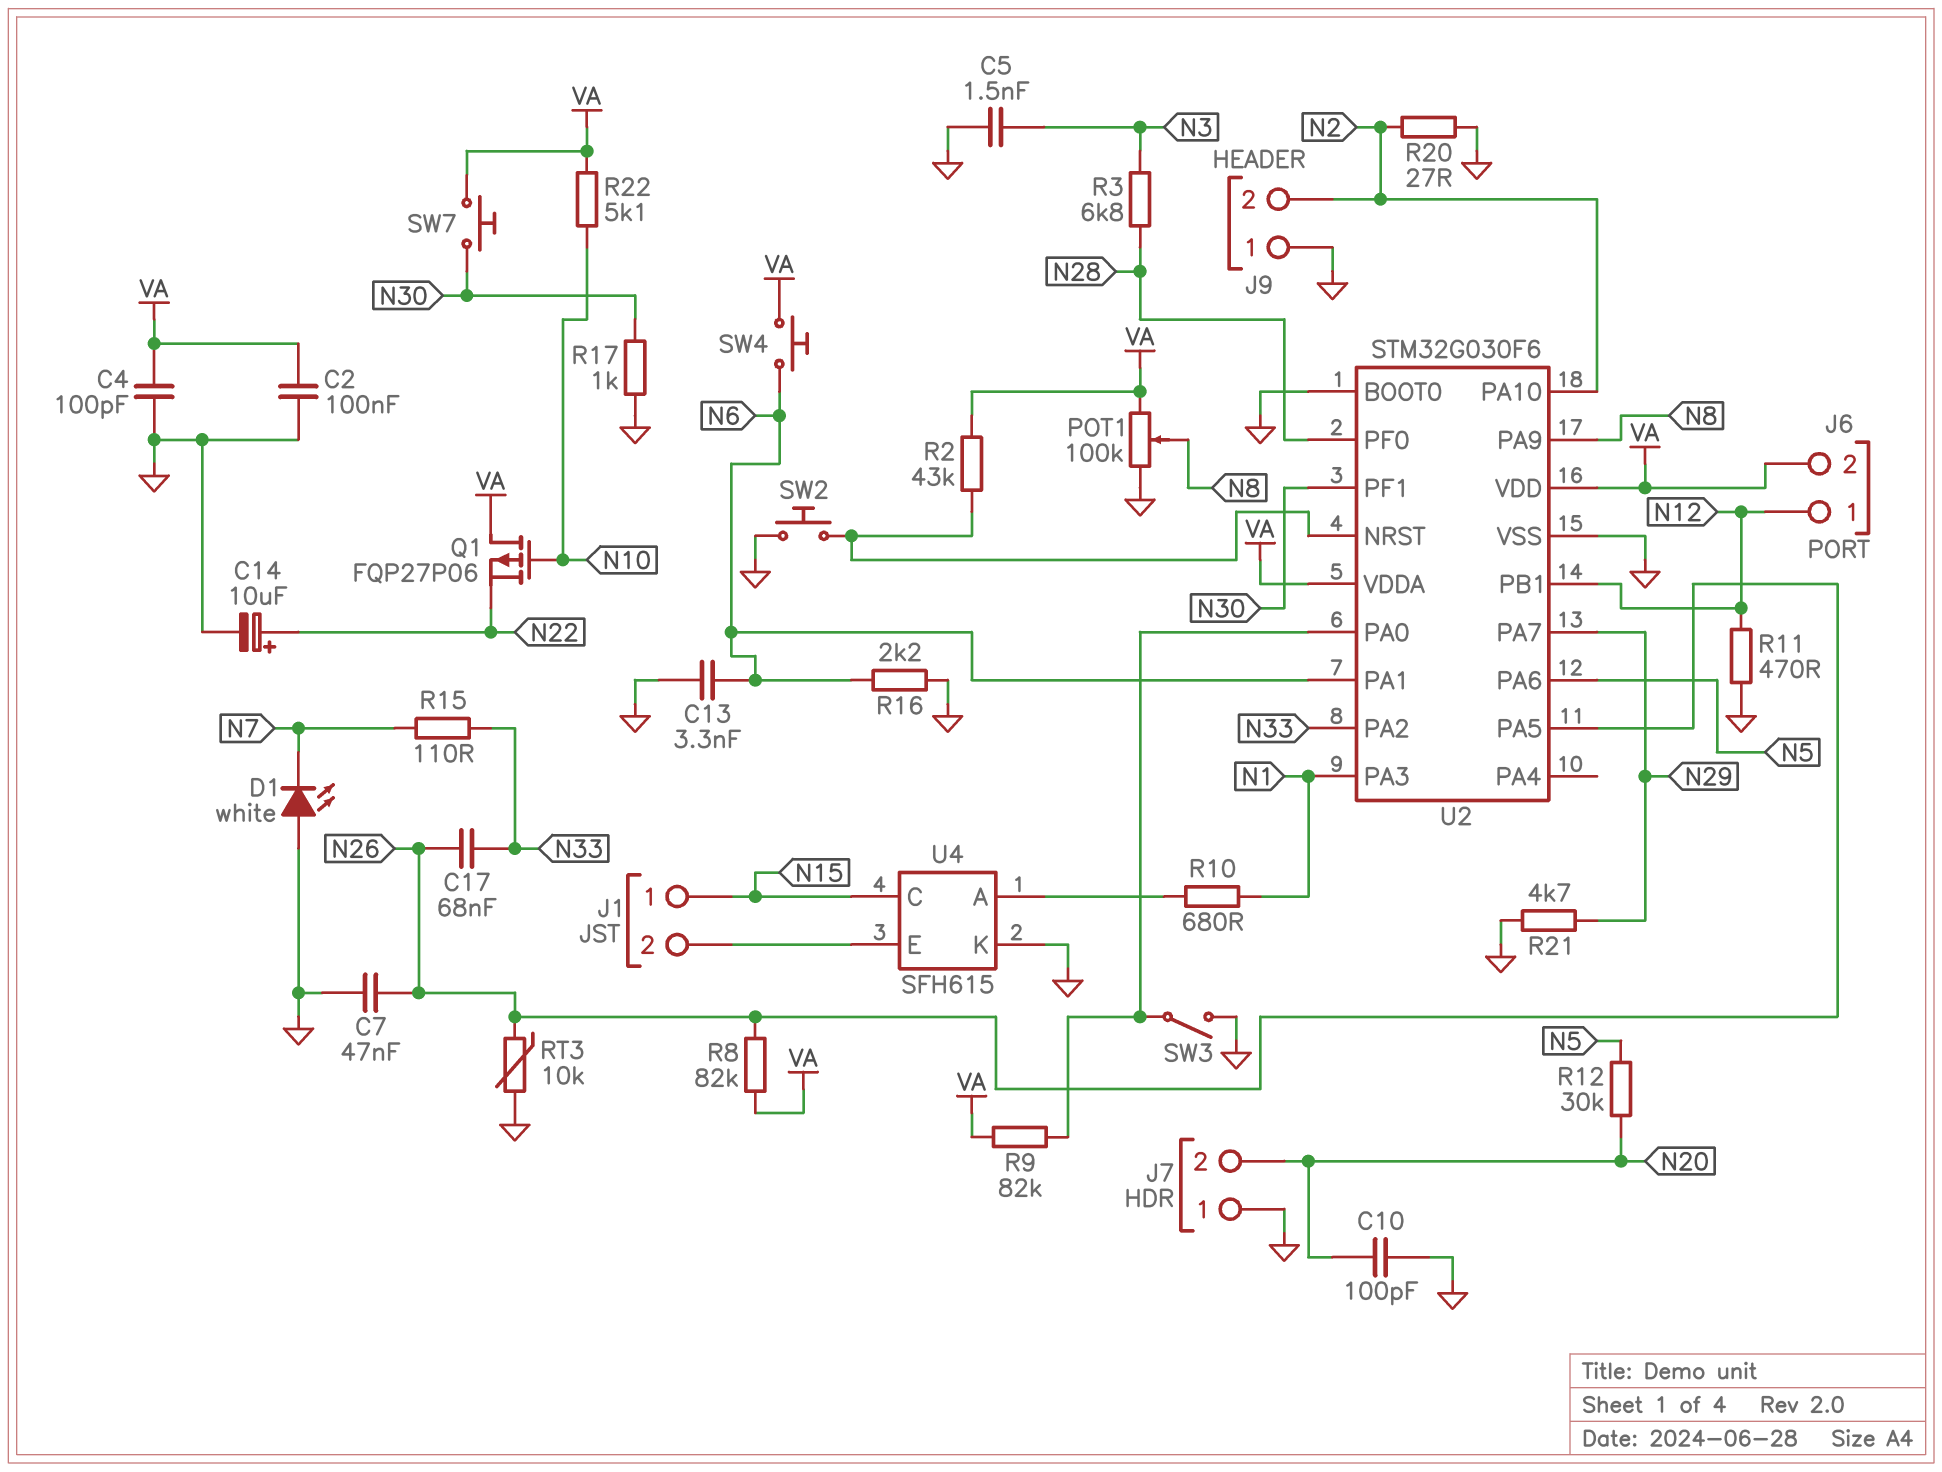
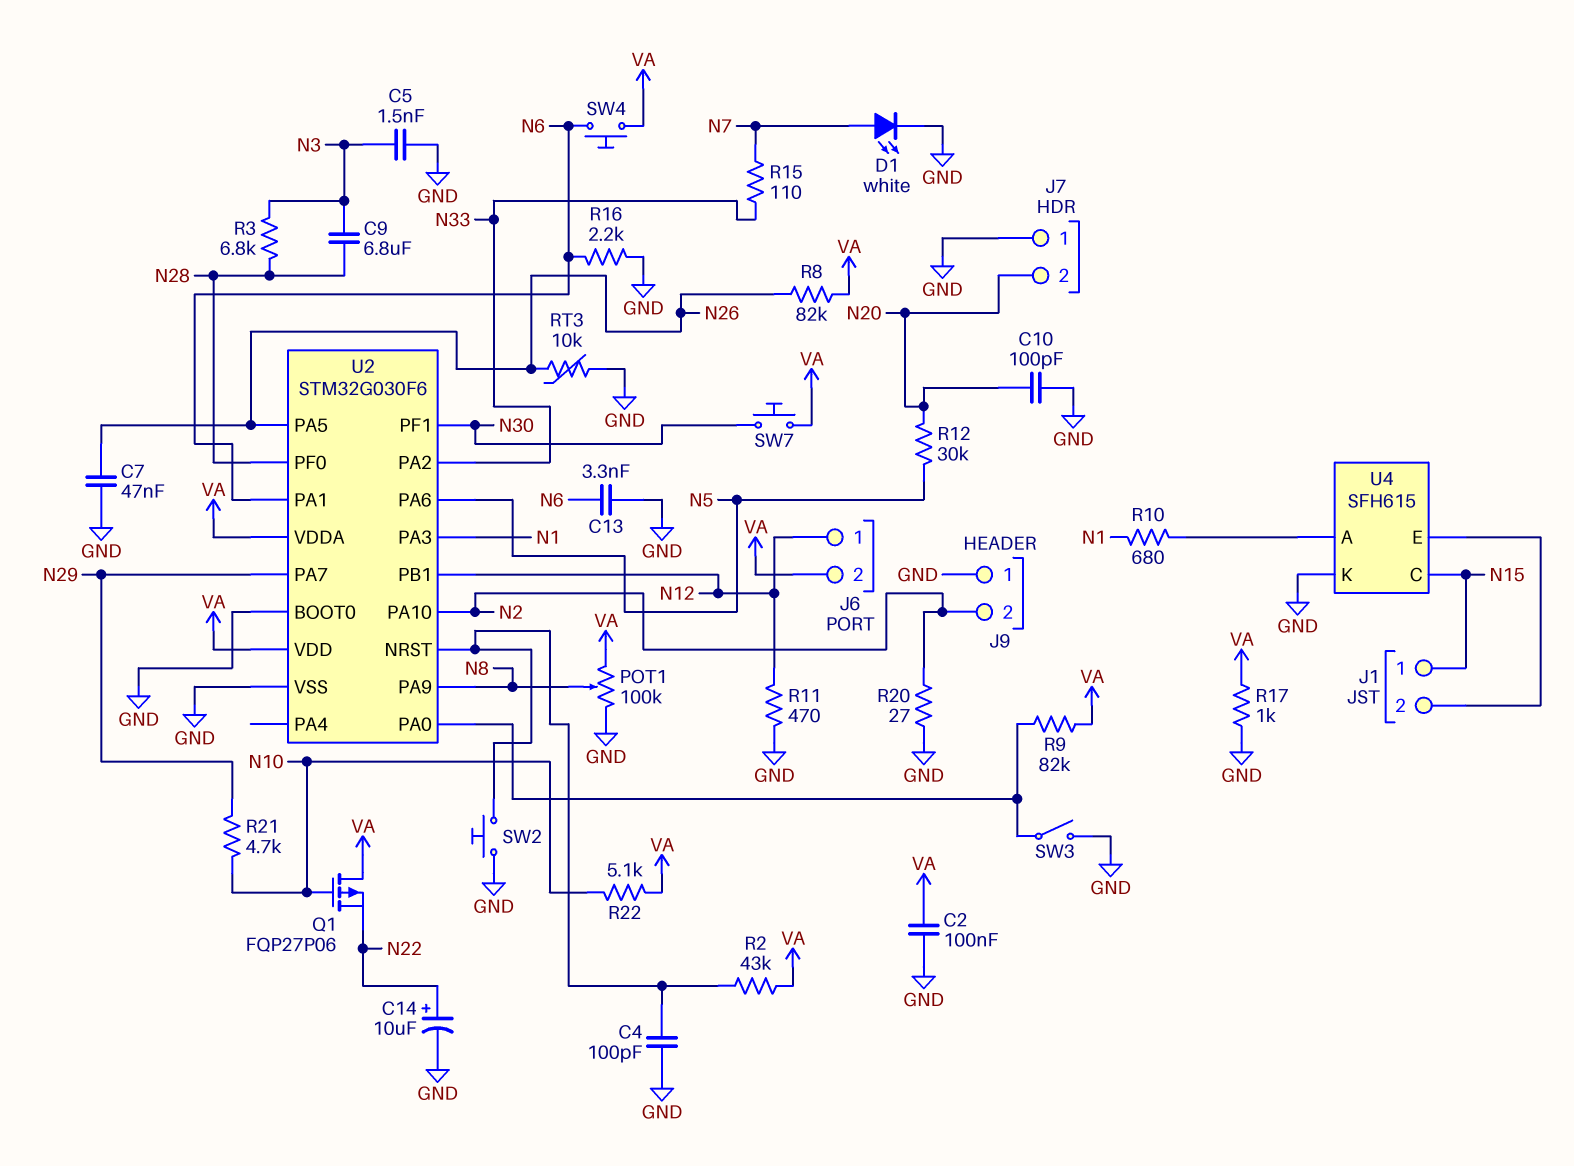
C4: 100pF (GND, VA) -> 100pF (GND, U2/NRST)
C9: none -> 6.8uF (N3, N28)
C17: 68nF (N26, N33) -> none
D1: LED white (A GND, K N7) -> LED white (A N7, K GND)
R17: 1k (GND, N30) -> 1k (GND, VA)
R21: 4.7k (GND, N29) -> 4.7k (N10, N29)

